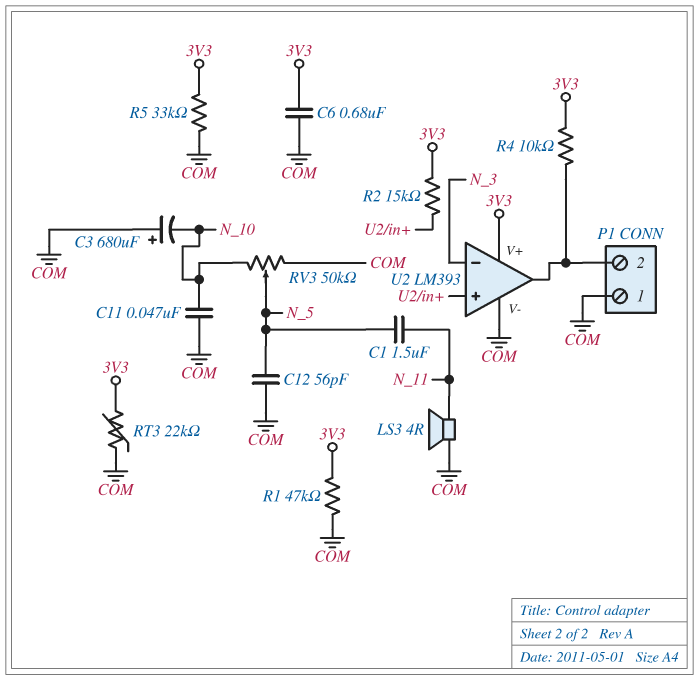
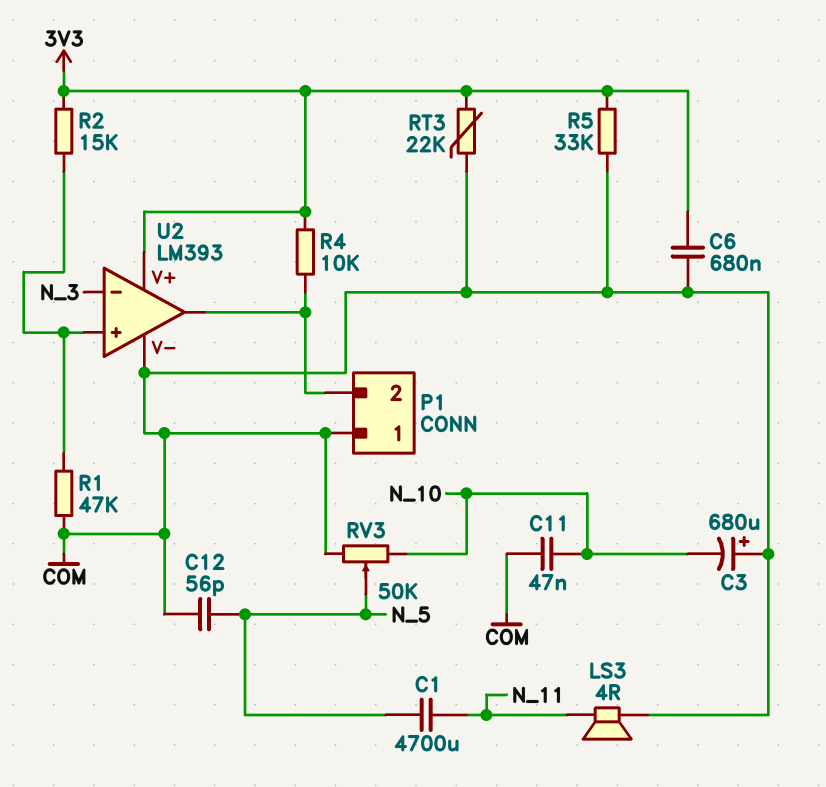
C1: 1.5uF (N_5, N_11) -> 4700uF (N_5, N_11)
R1: 47k (3V3, COM) -> 47k (COM, U2/in+)

